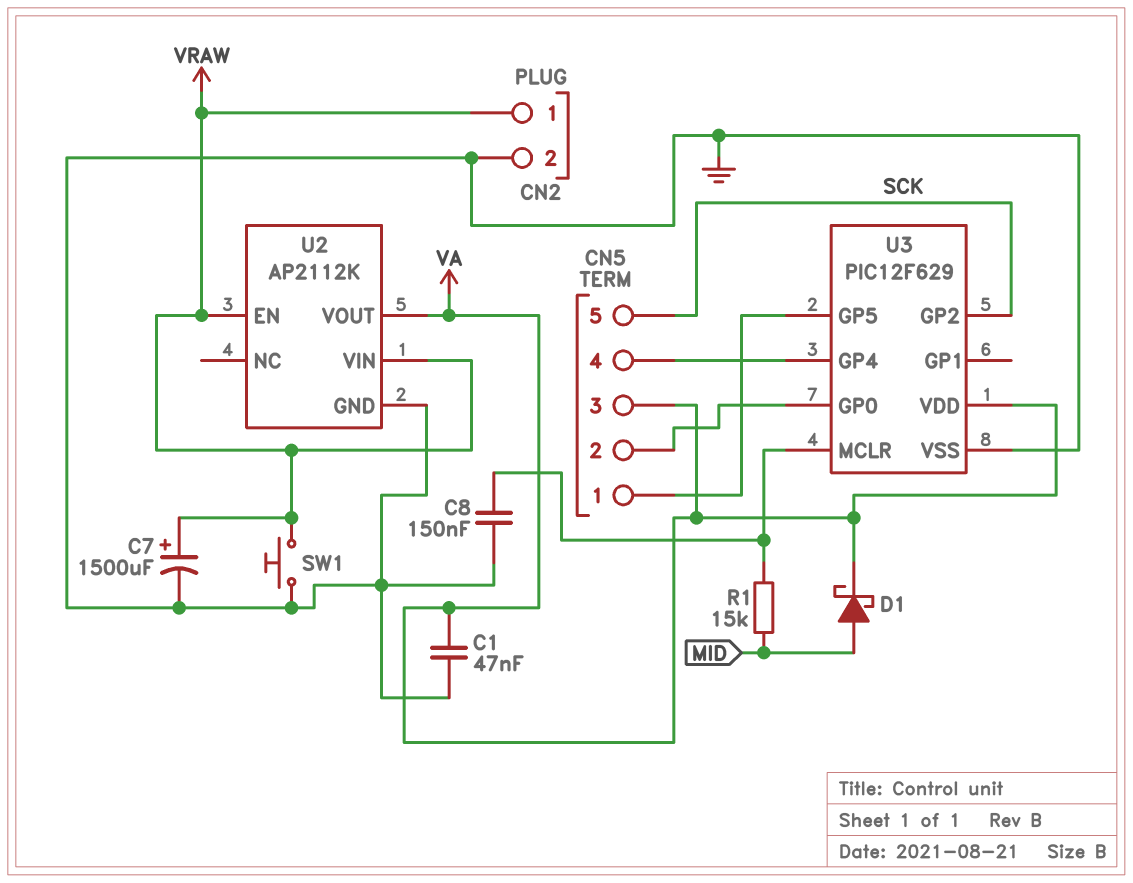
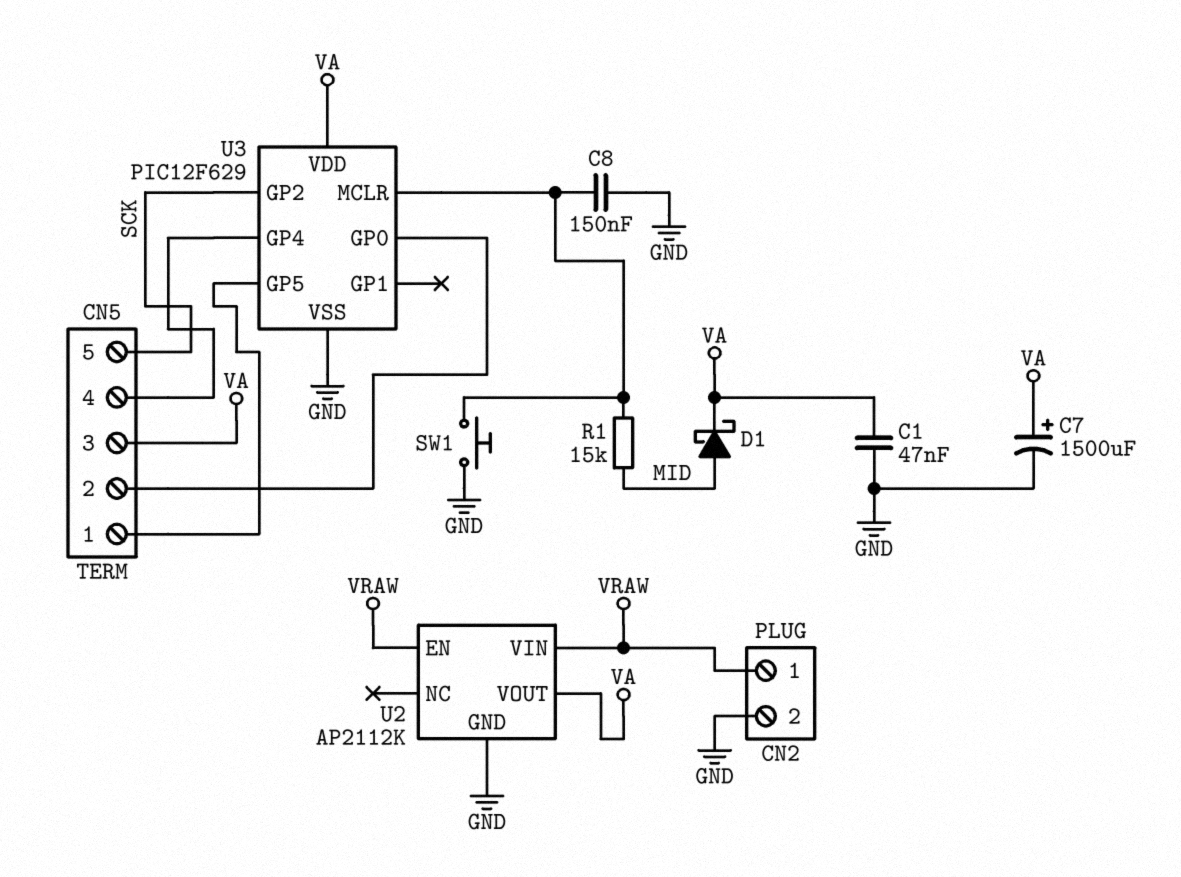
C7: 1500uF (plus VRAW, minus GND) -> 1500uF (plus VA, minus GND)
SW1: button (GND, VRAW) -> button (GND, U3/MCLR)

